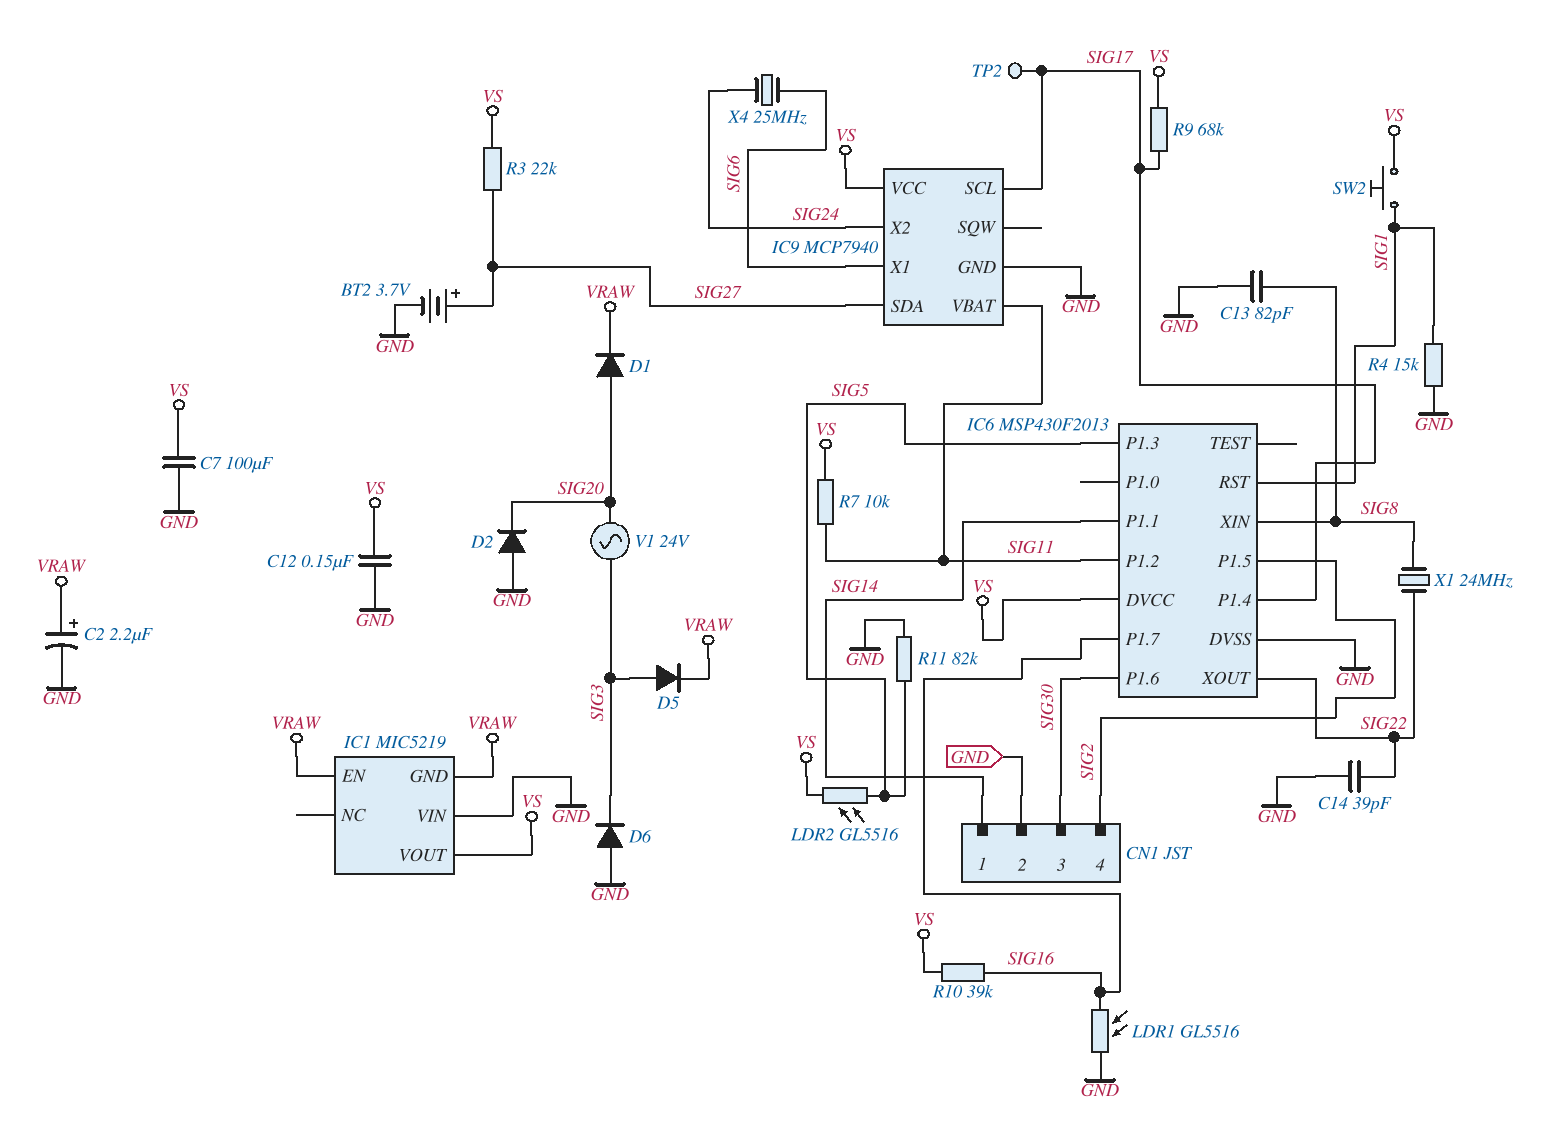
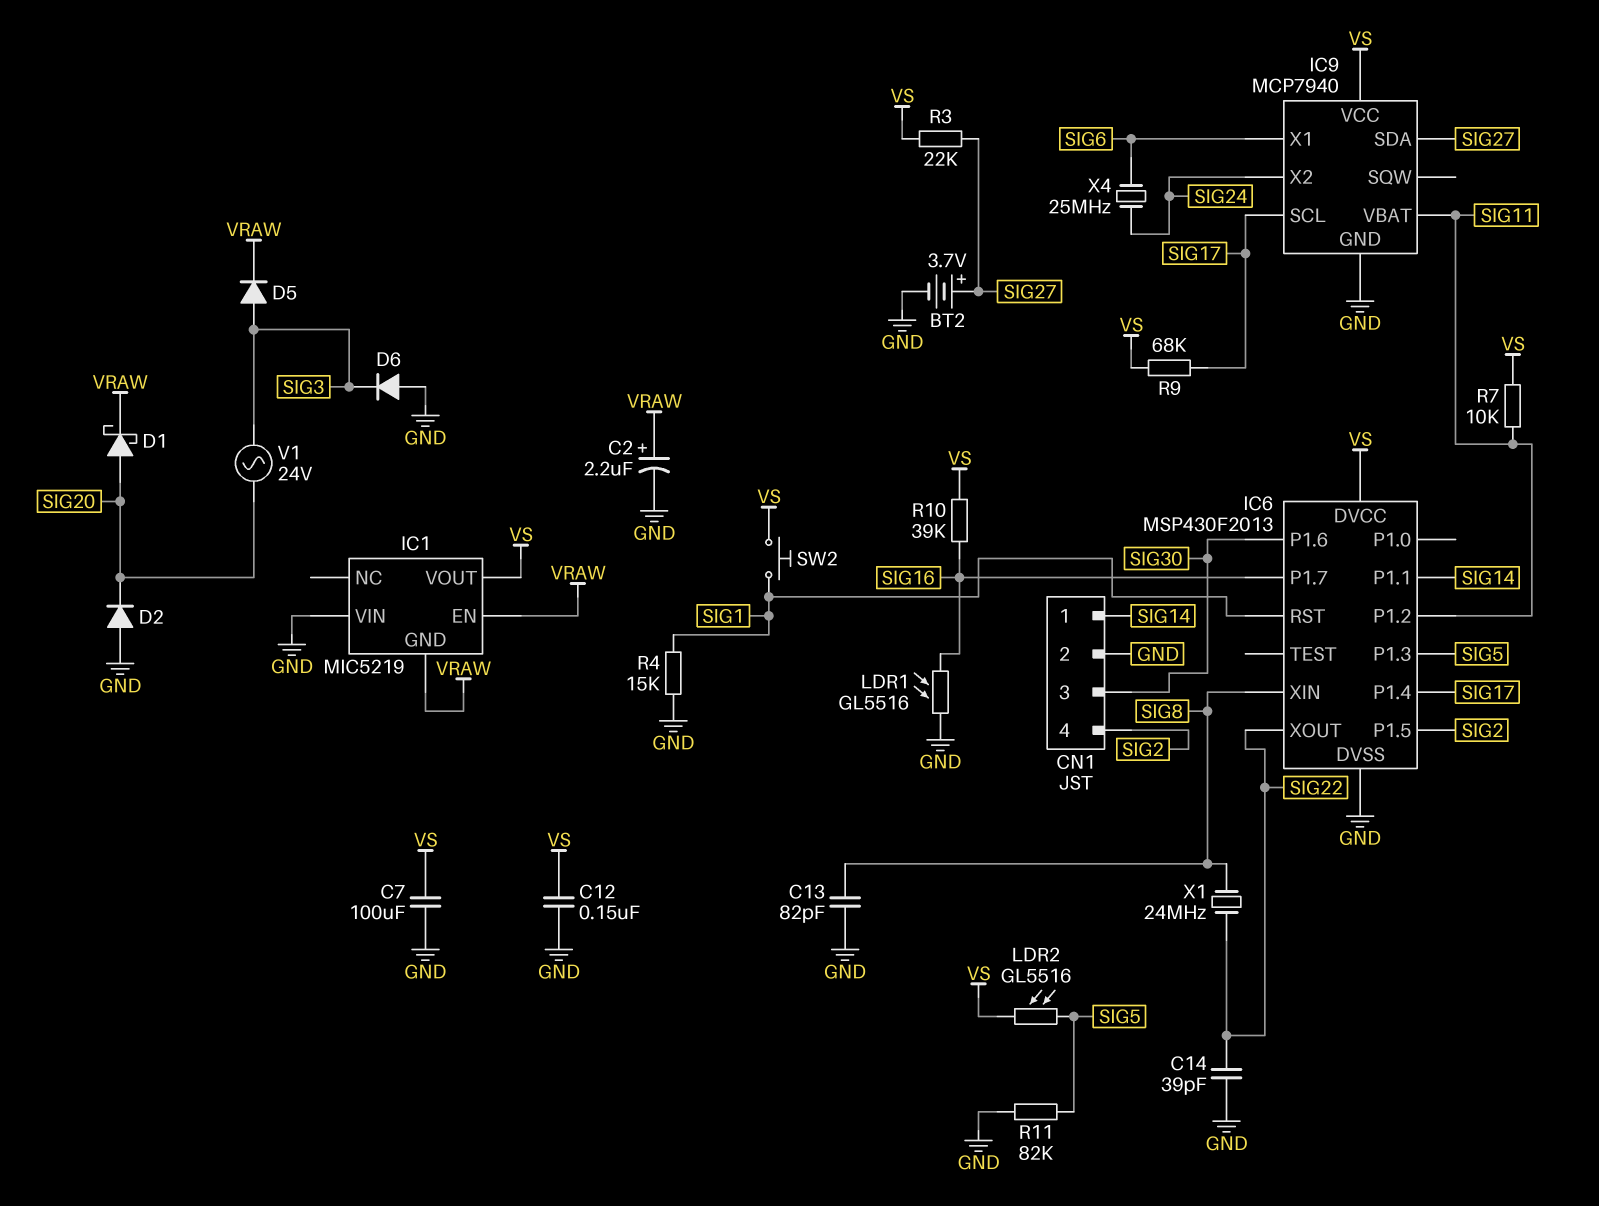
D1: diode (A SIG20, K VRAW) -> schottky (A SIG20, K VRAW)
TP2: test point (SIG17) -> none

